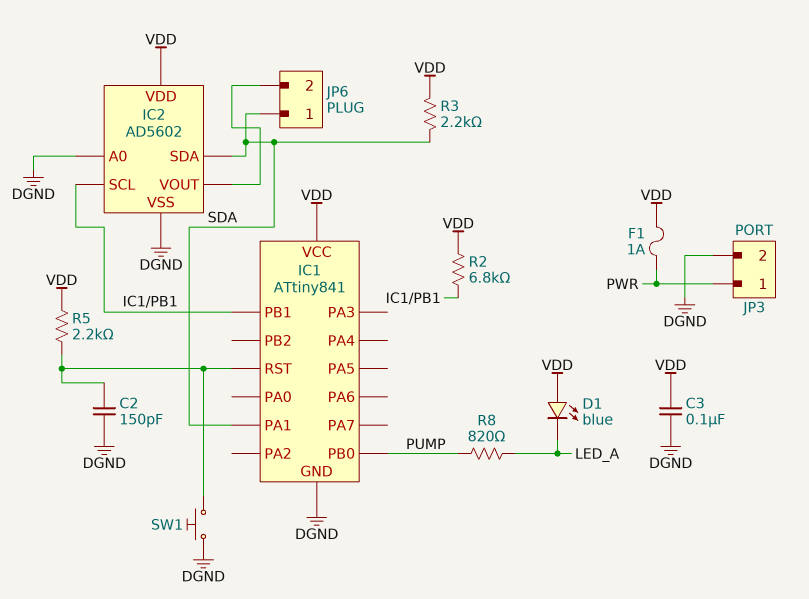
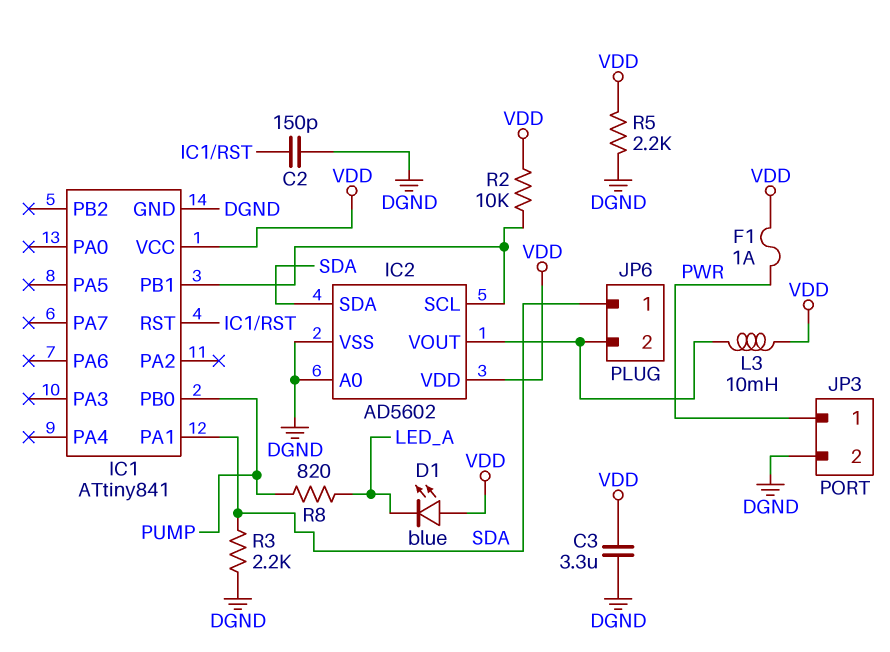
C3: 100nF (DGND, VDD) -> 3.3uF (DGND, VDD)
L3: none -> 10mH (IC2/VOUT, VDD)
R2: 6.8k (IC1/PB1, VDD) -> 10k (IC1/PB1, VDD)
R3: 2.2k (SDA, VDD) -> 2.2k (DGND, SDA)
R5: 2.2k (IC1/RST, VDD) -> 2.2k (DGND, VDD)
SW1: button (DGND, IC1/RST) -> none

